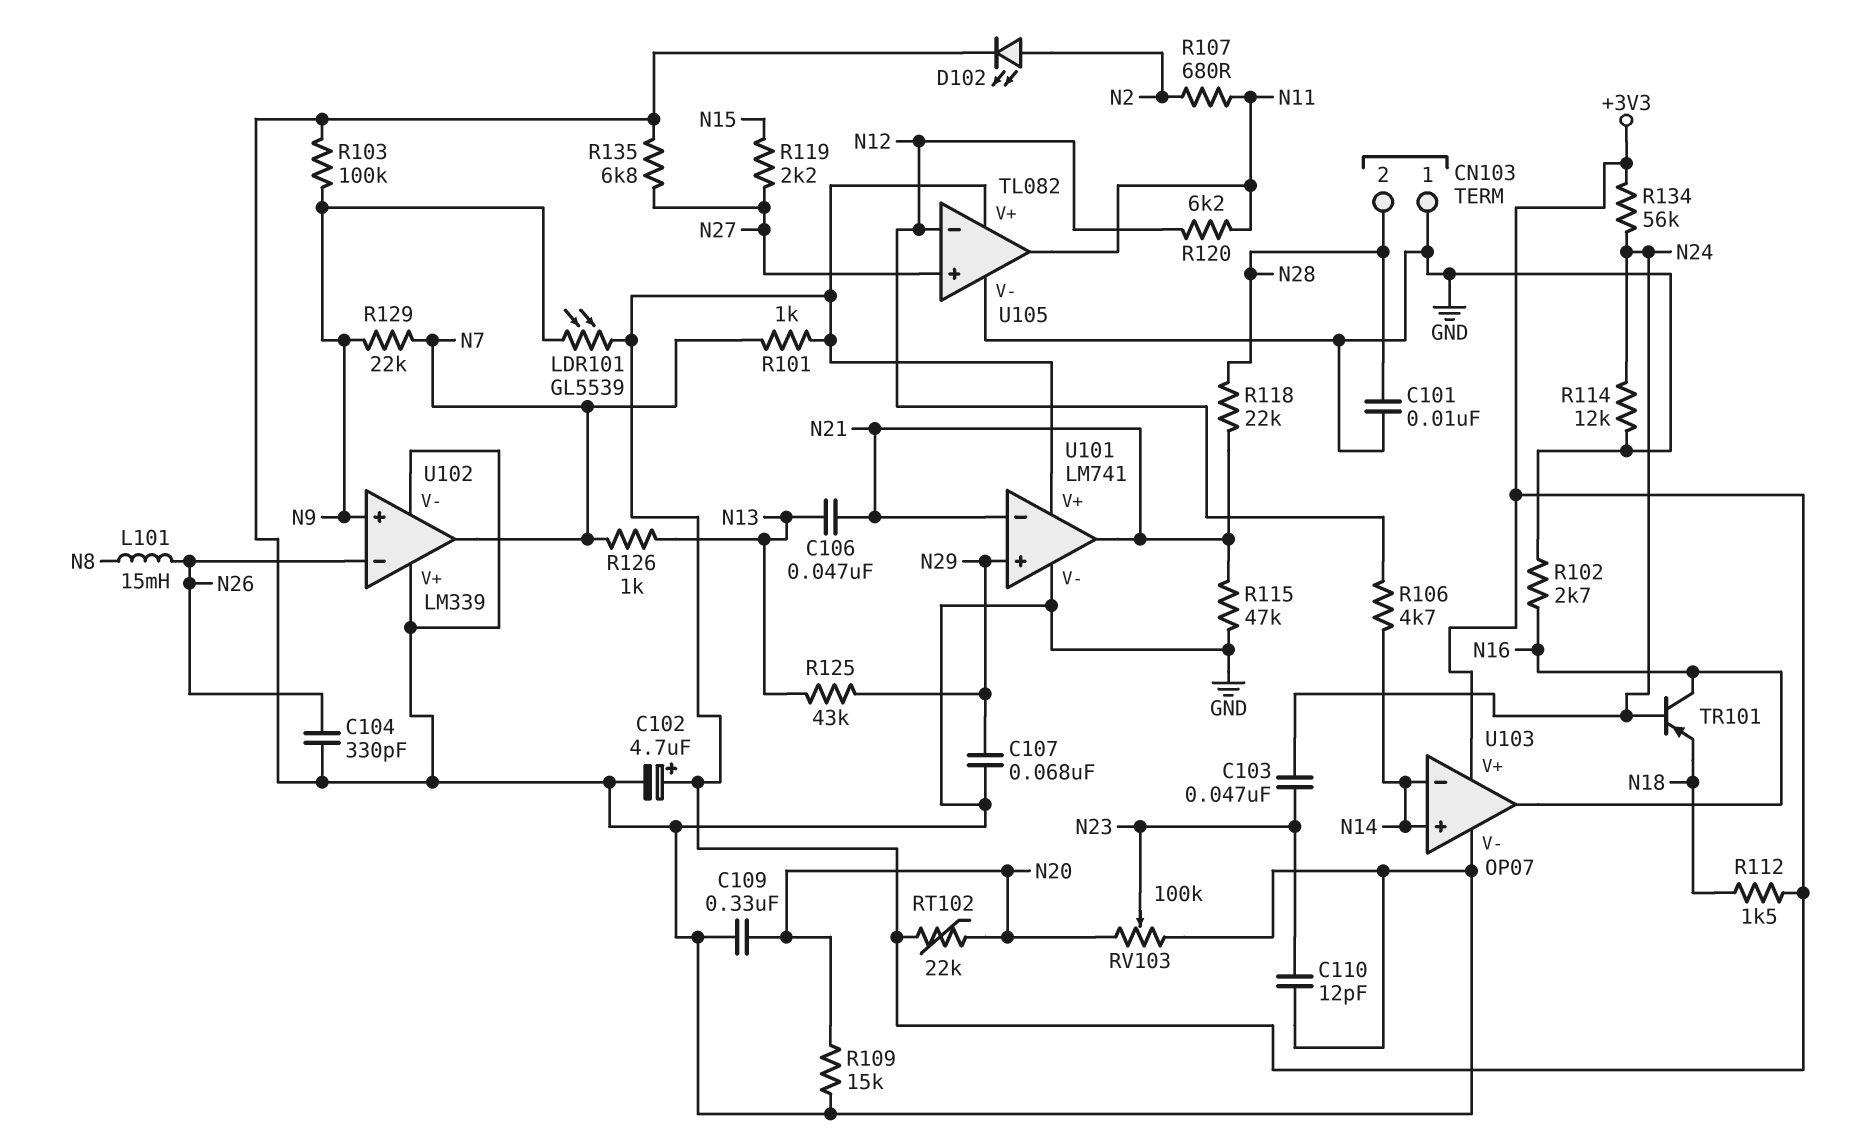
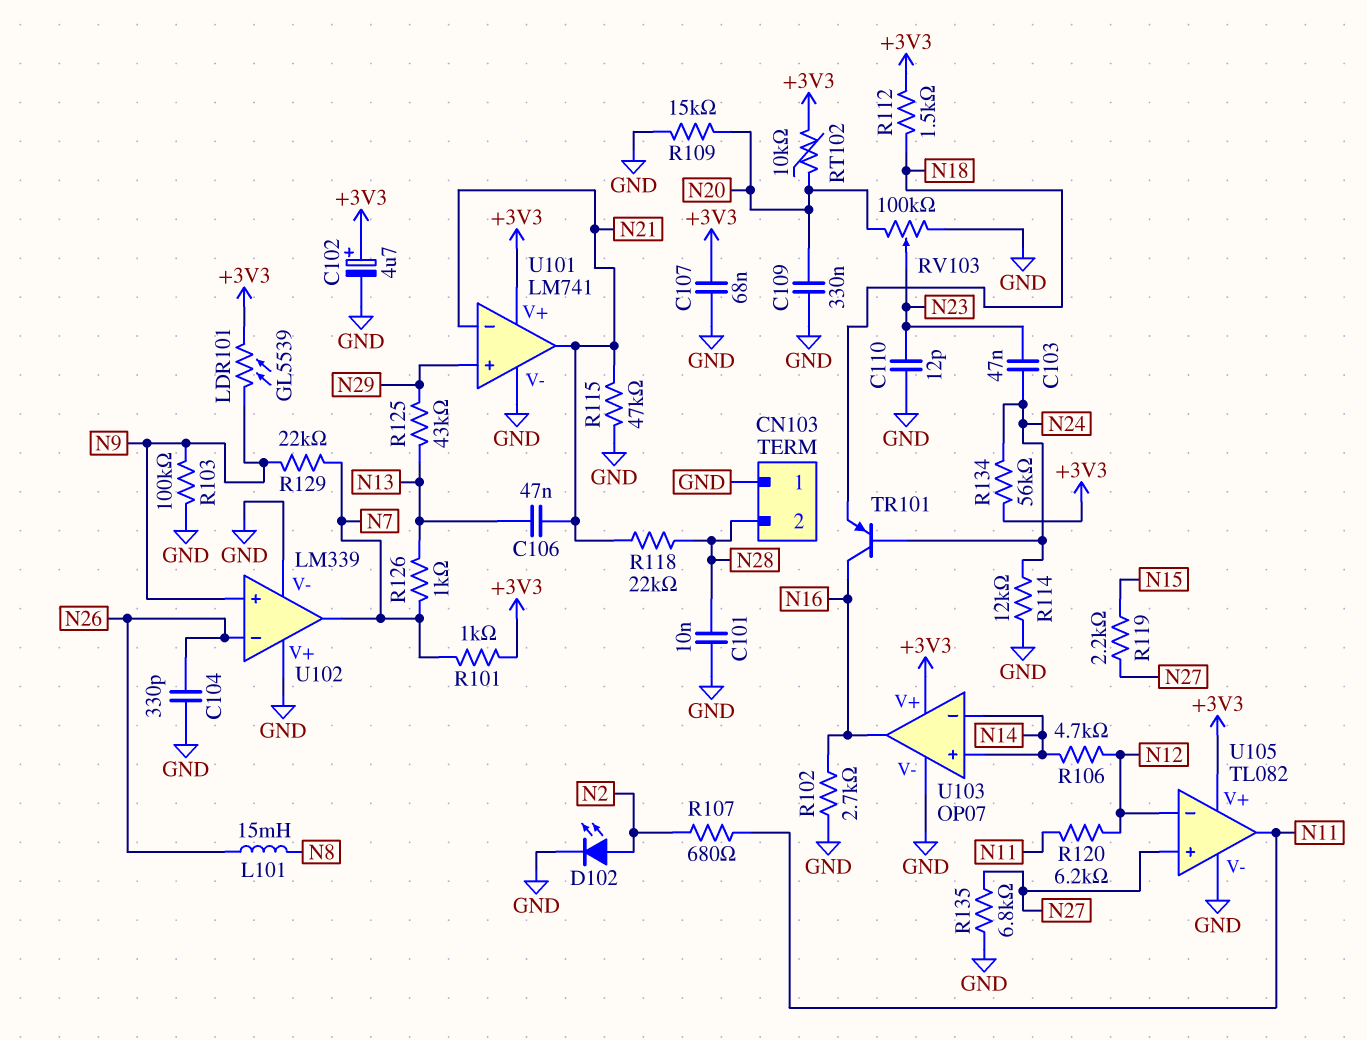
C107: 68nF (GND, N29) -> 68nF (+3V3, GND)
RT102: 22k (+3V3, N20) -> 10k (+3V3, N20)

